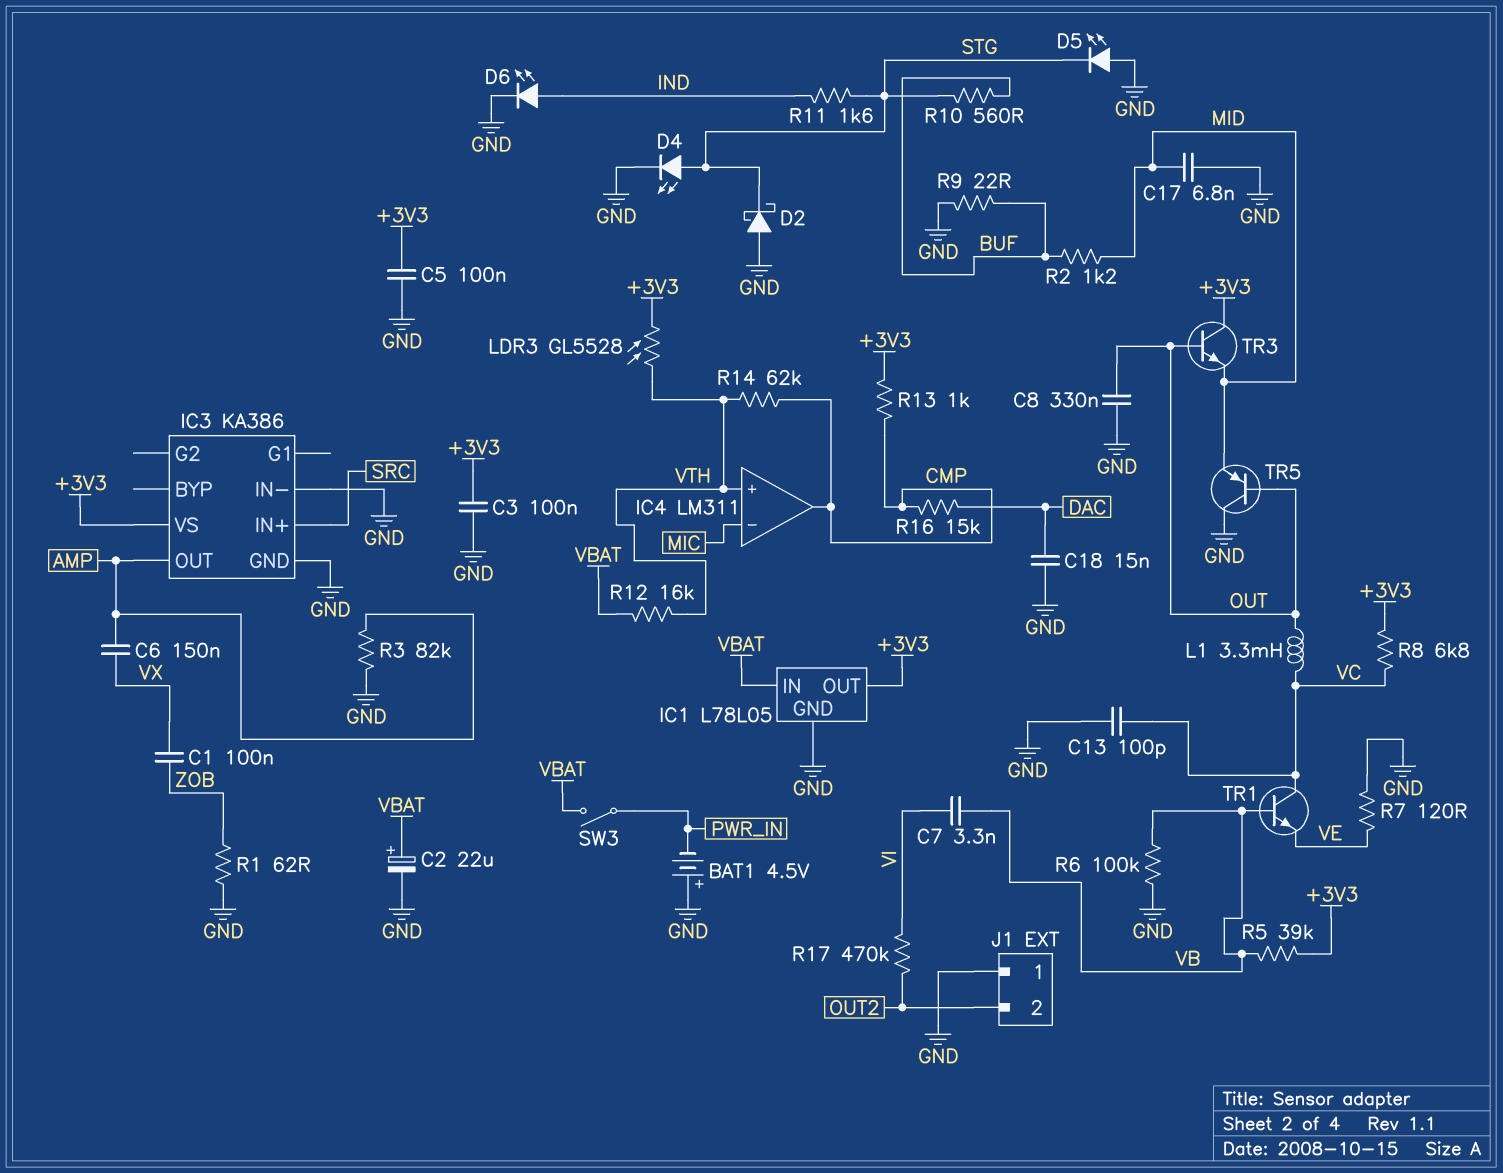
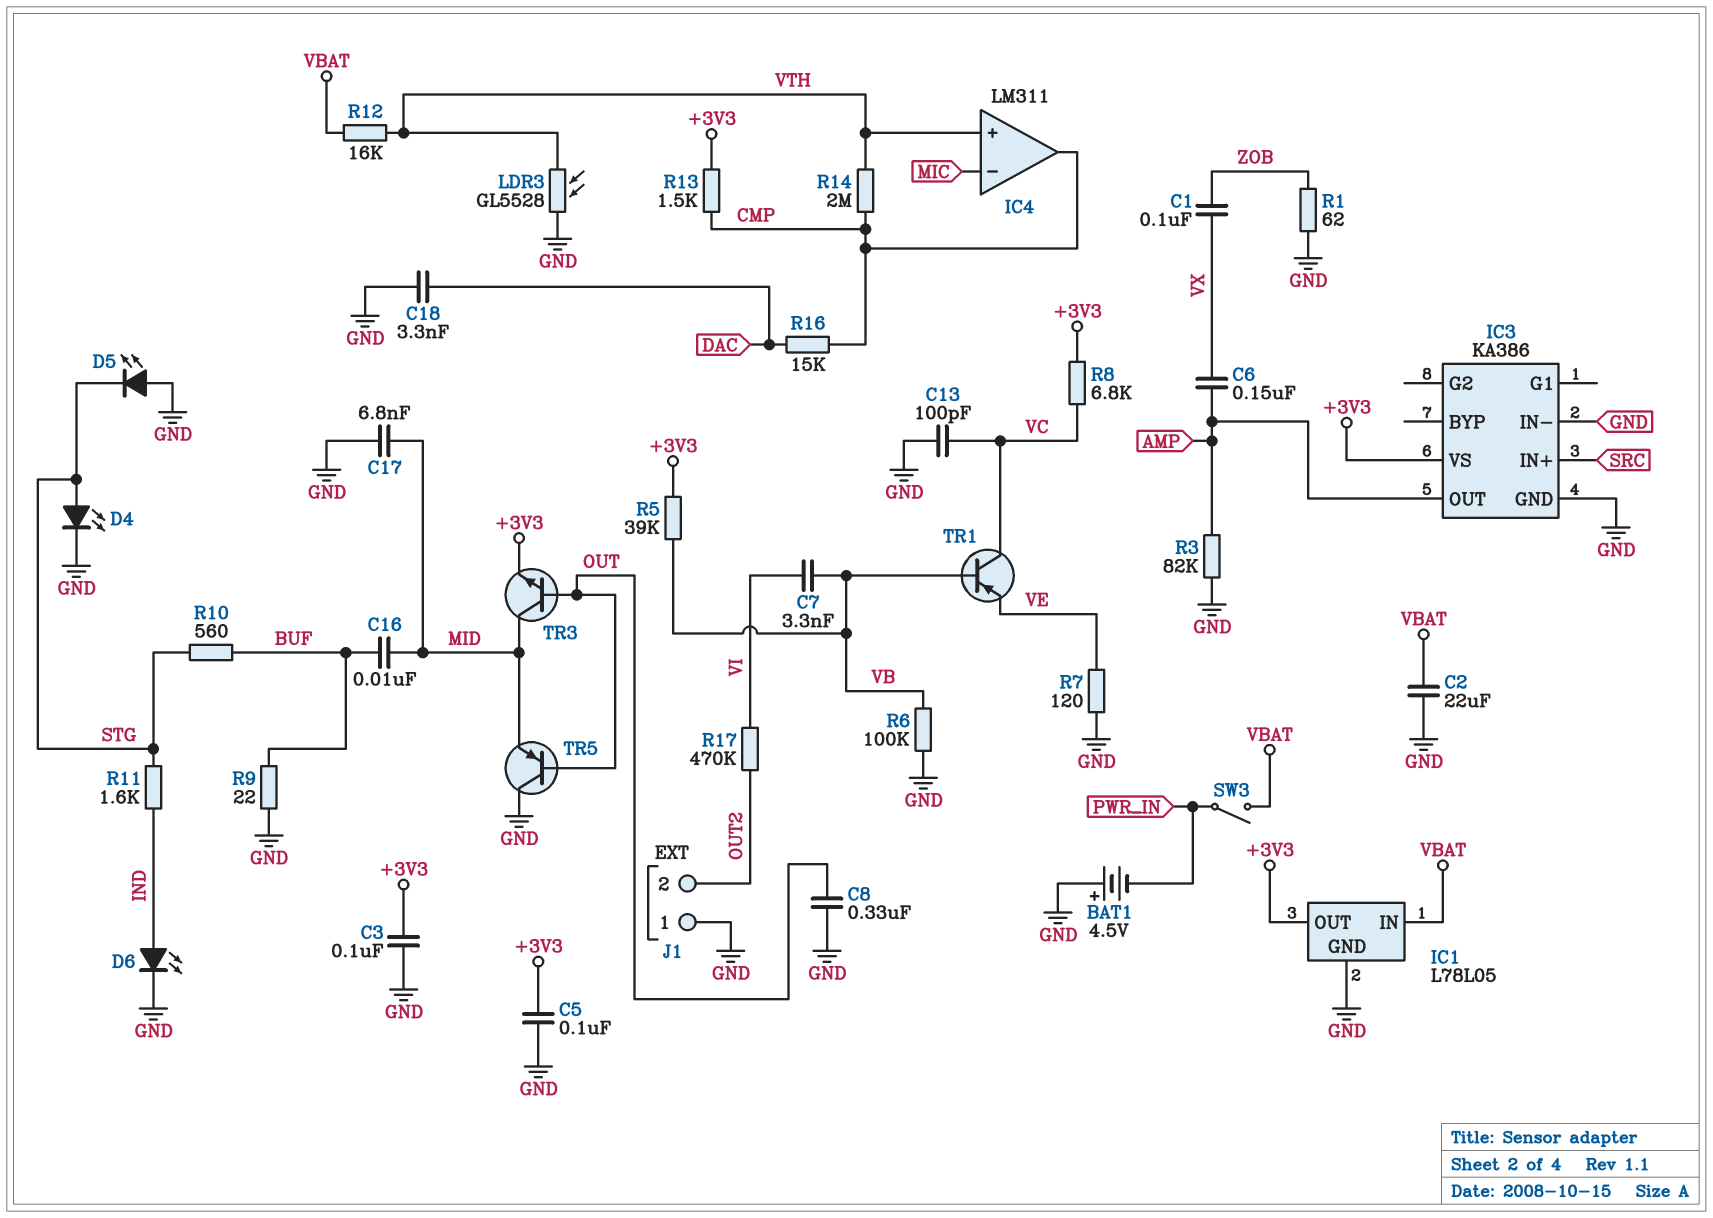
C2: 22uF (plus VBAT, minus GND) -> 22uF (GND, VBAT)
C16: none -> 10nF (BUF, MID)
C18: 15nF (DAC, GND) -> 3.3nF (DAC, GND)
D2: schottky (A GND, K STG) -> none
L1: 3.3mH (OUT, VC) -> none
LDR3: GL5528 (+3V3, VTH) -> GL5528 (GND, VTH)
R2: 1.2k (BUF, MID) -> none
R13: 1k (+3V3, CMP) -> 1.5k (+3V3, CMP)
R14: 62k (CMP, VTH) -> 2M (CMP, VTH)
TR1: NPN (B VB, C VC, E VE) -> PNP (B VB, C VC, E VE)
TR3: NPN (B OUT, C +3V3, E MID) -> NPN (B OUT, C MID, E +3V3)

